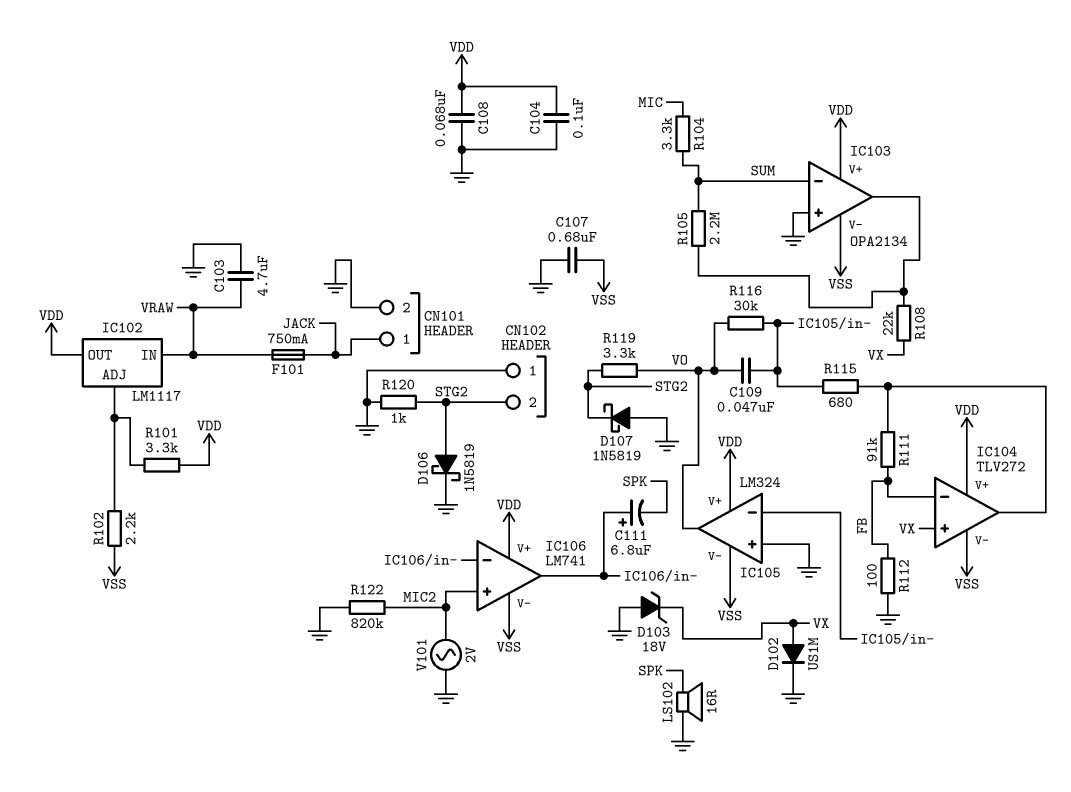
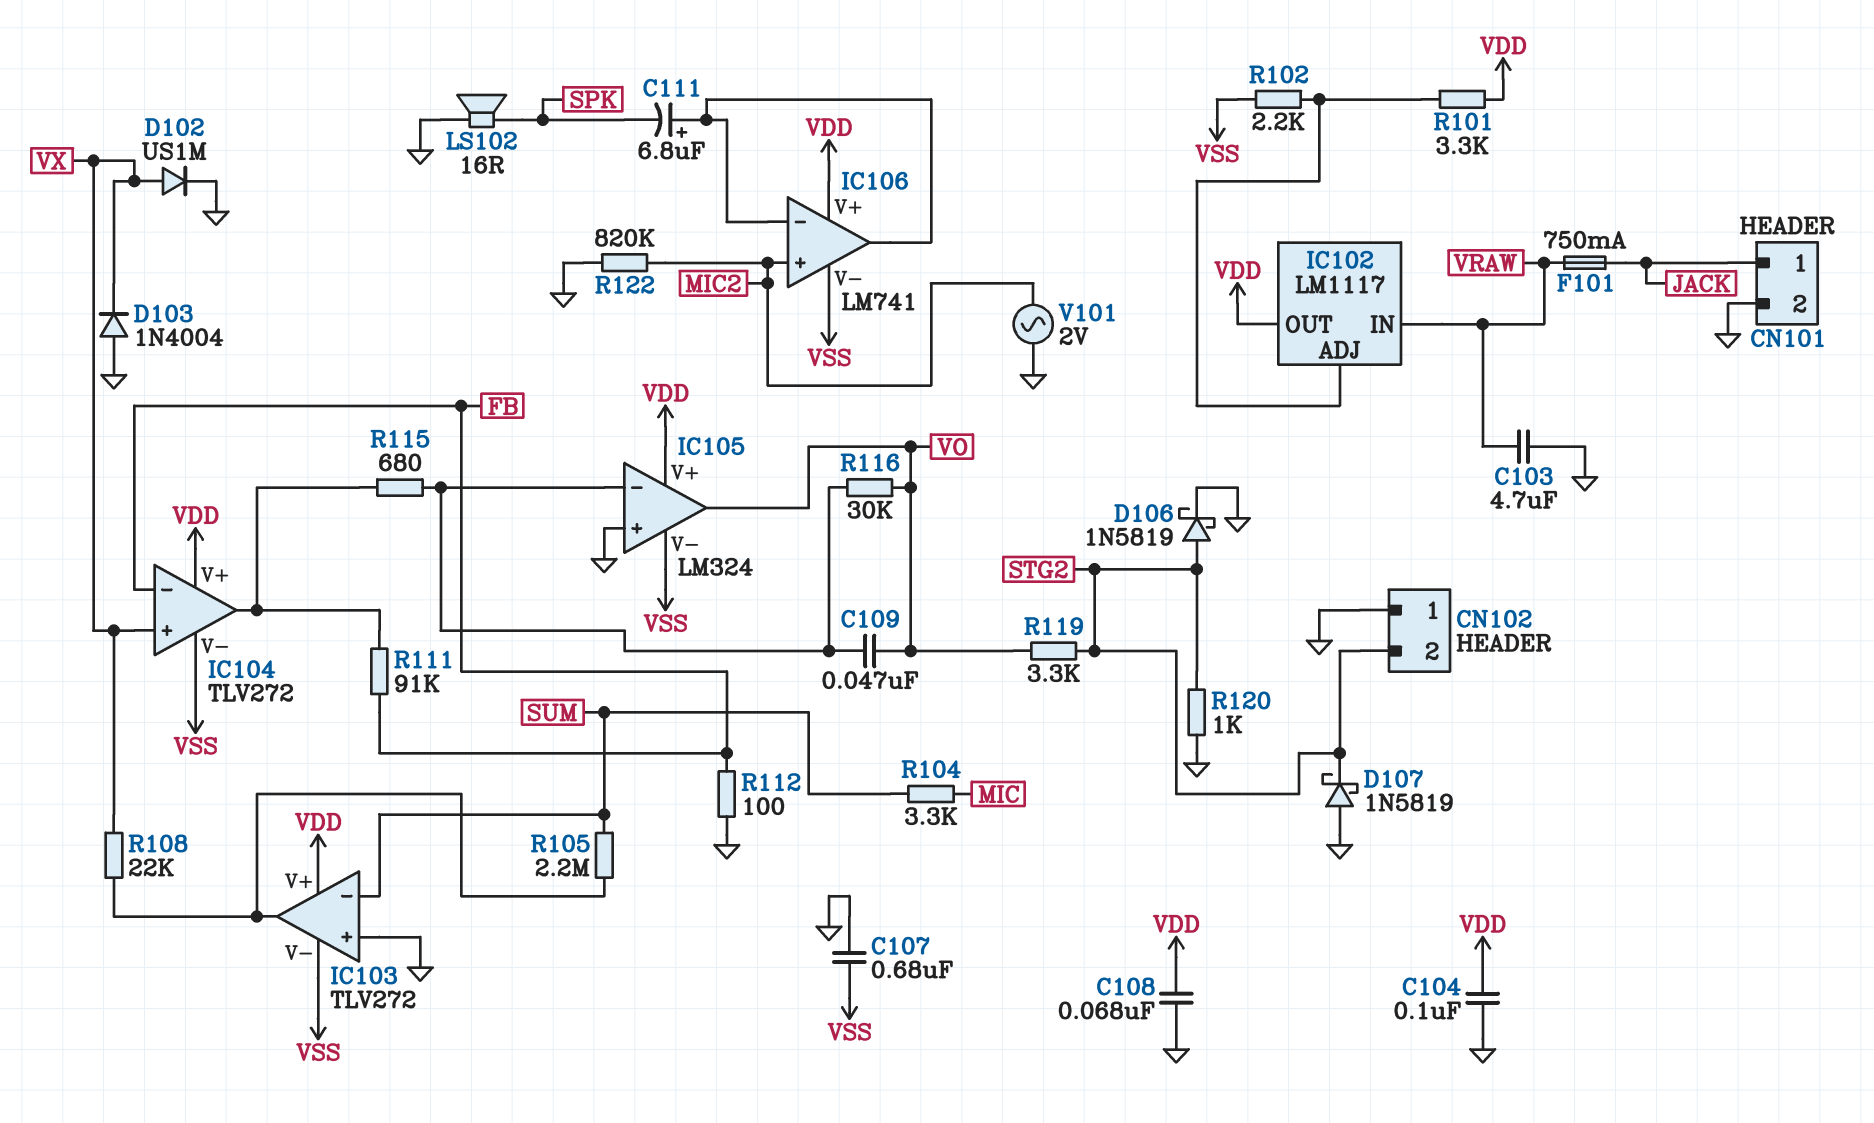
D103: zener 18V (A GND, K VX) -> diode 1N4004 (A GND, K VX)
IC103: OPA2134 -> TLV272

